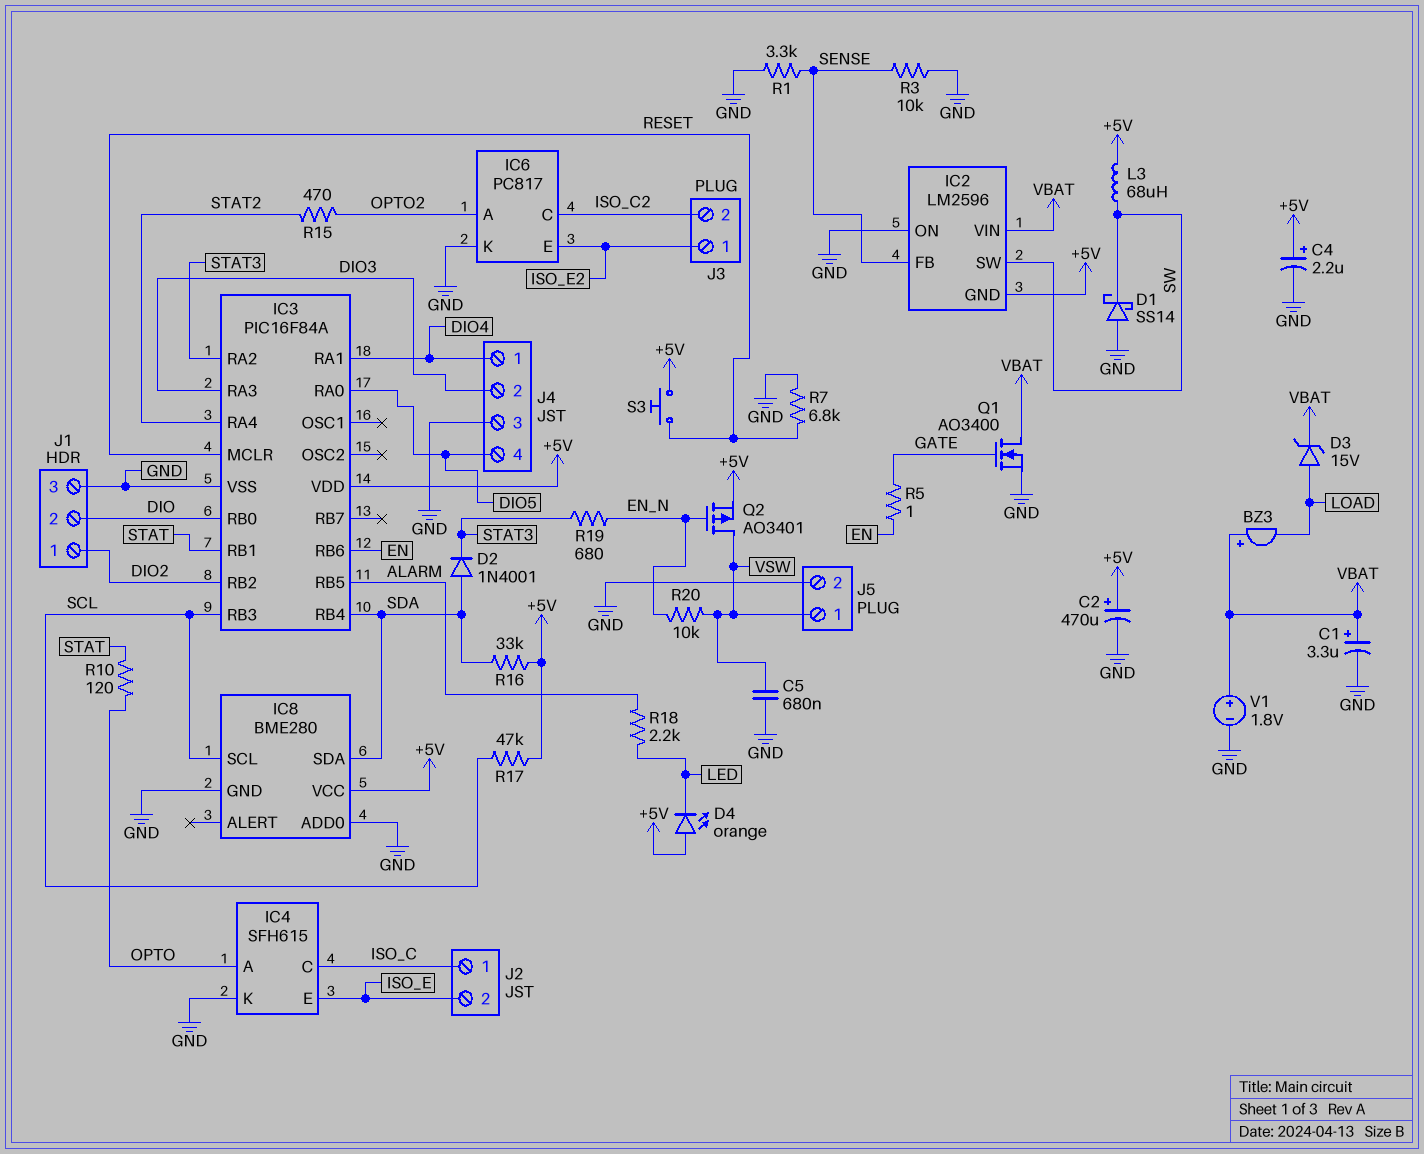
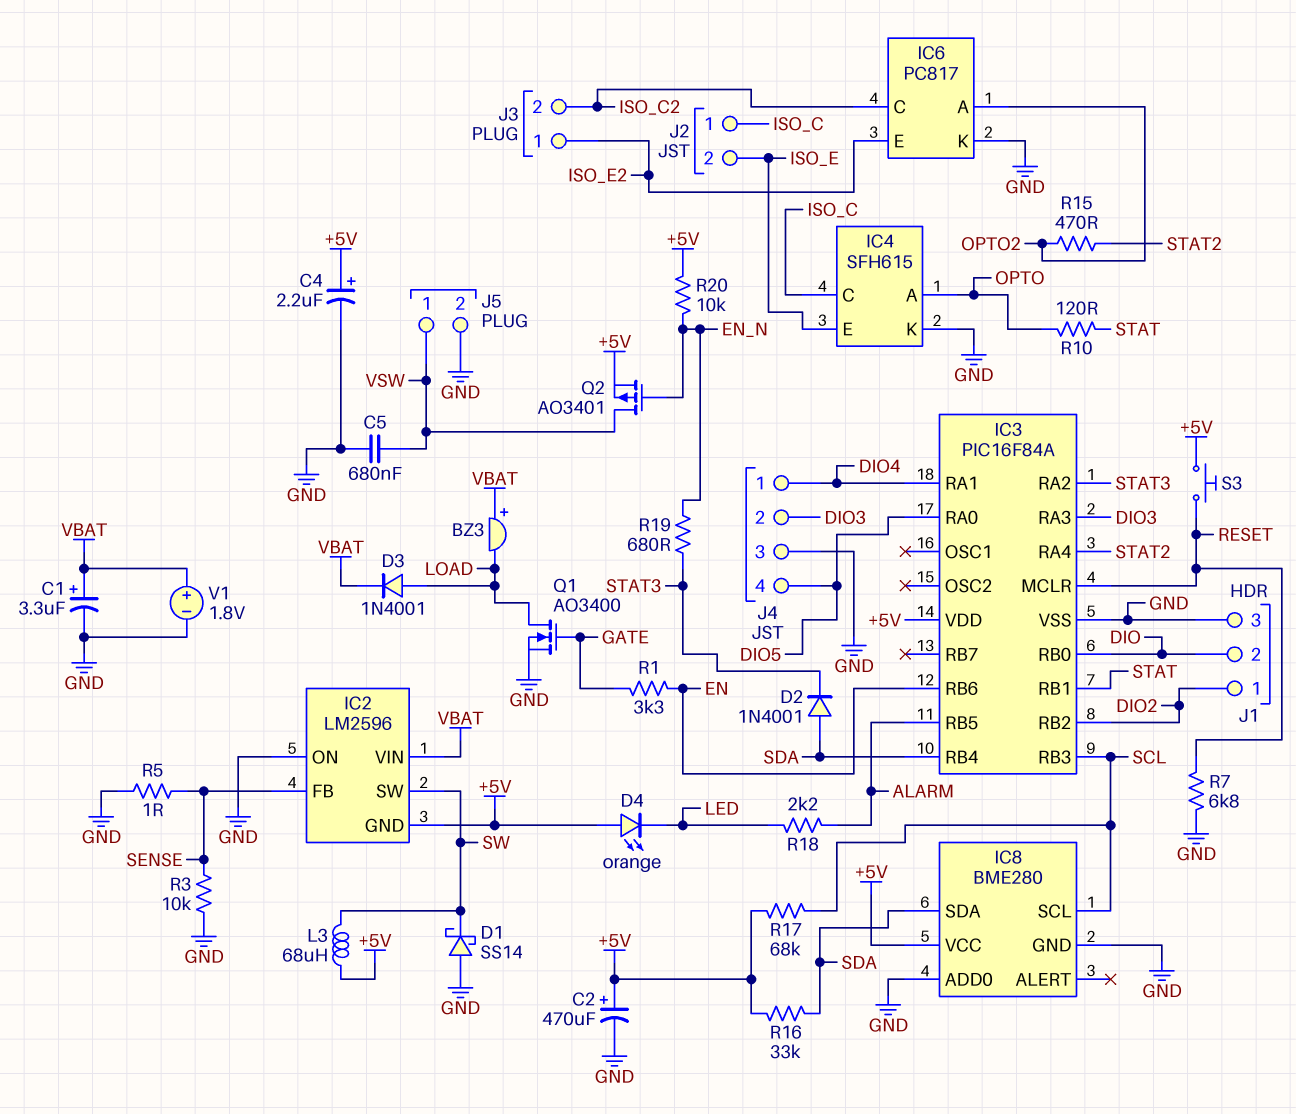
D3: zener 15V (A LOAD, K VBAT) -> diode 1N4001 (A LOAD, K VBAT)
Q1: NMOS AO3400 (G GATE, D VBAT, S GND) -> NMOS AO3400 (G GATE, D LOAD, S GND)
R1: 3.3k (GND, SENSE) -> 3.3k (EN, GATE)
R5: 1 (EN, GATE) -> 1 (GND, SENSE)
R17: 47k (+5V, SCL) -> 68k (+5V, SCL)
R20: 10k (EN_N, VSW) -> 10k (+5V, EN_N)

